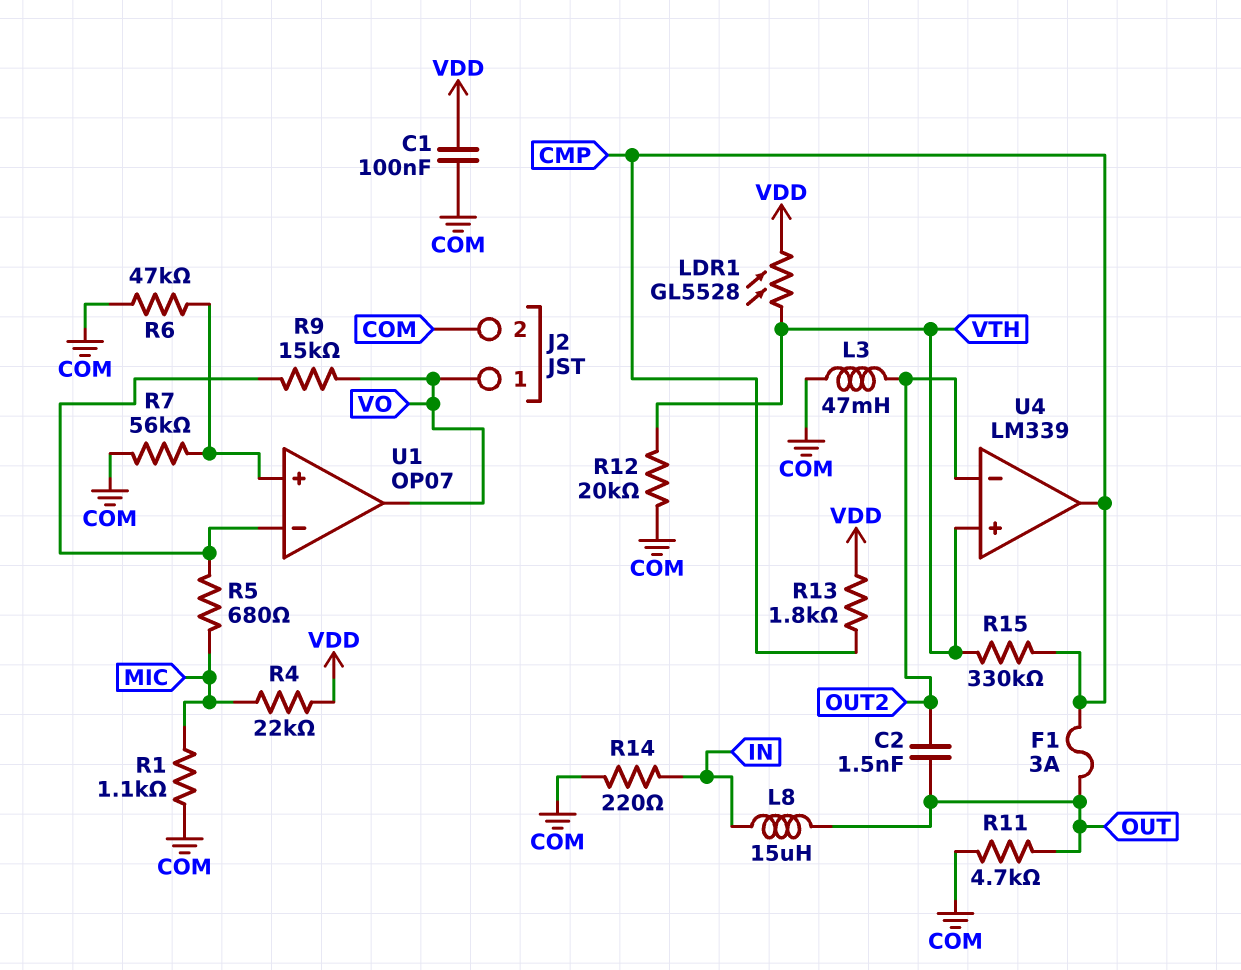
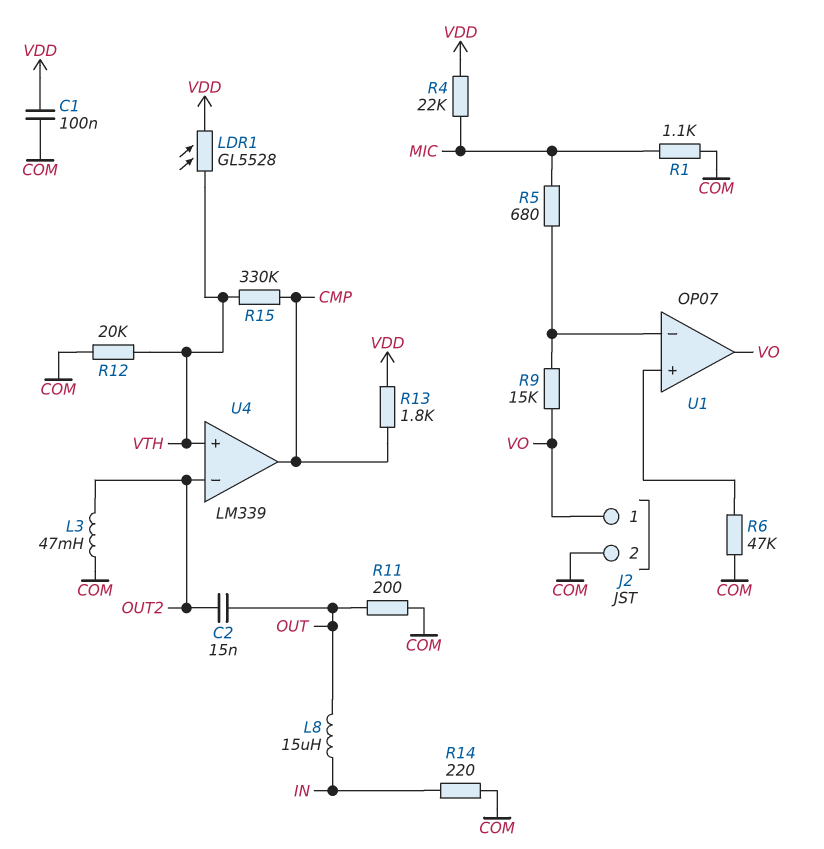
C2: 1.5nF (OUT, OUT2) -> 15nF (OUT, OUT2)
F1: 3A (CMP, OUT) -> none
R7: 56k (COM, U1/in+) -> none
R11: 4.7k (COM, OUT) -> 200 (COM, OUT)

